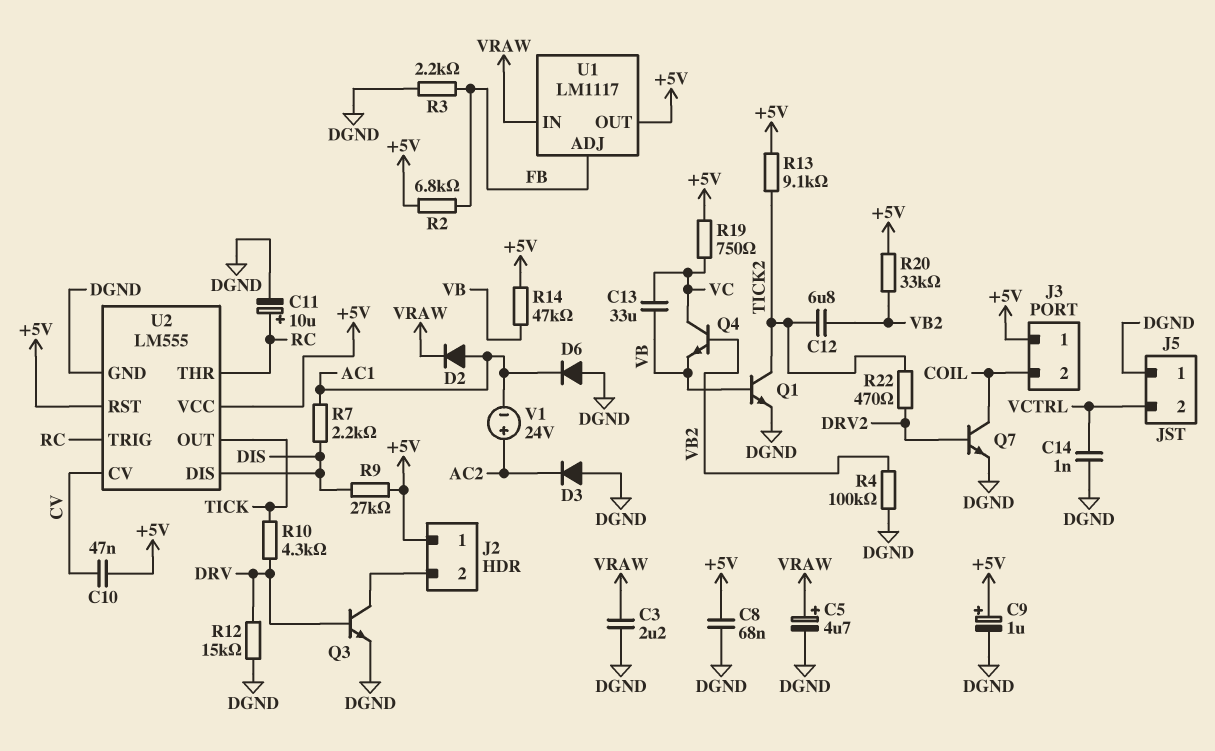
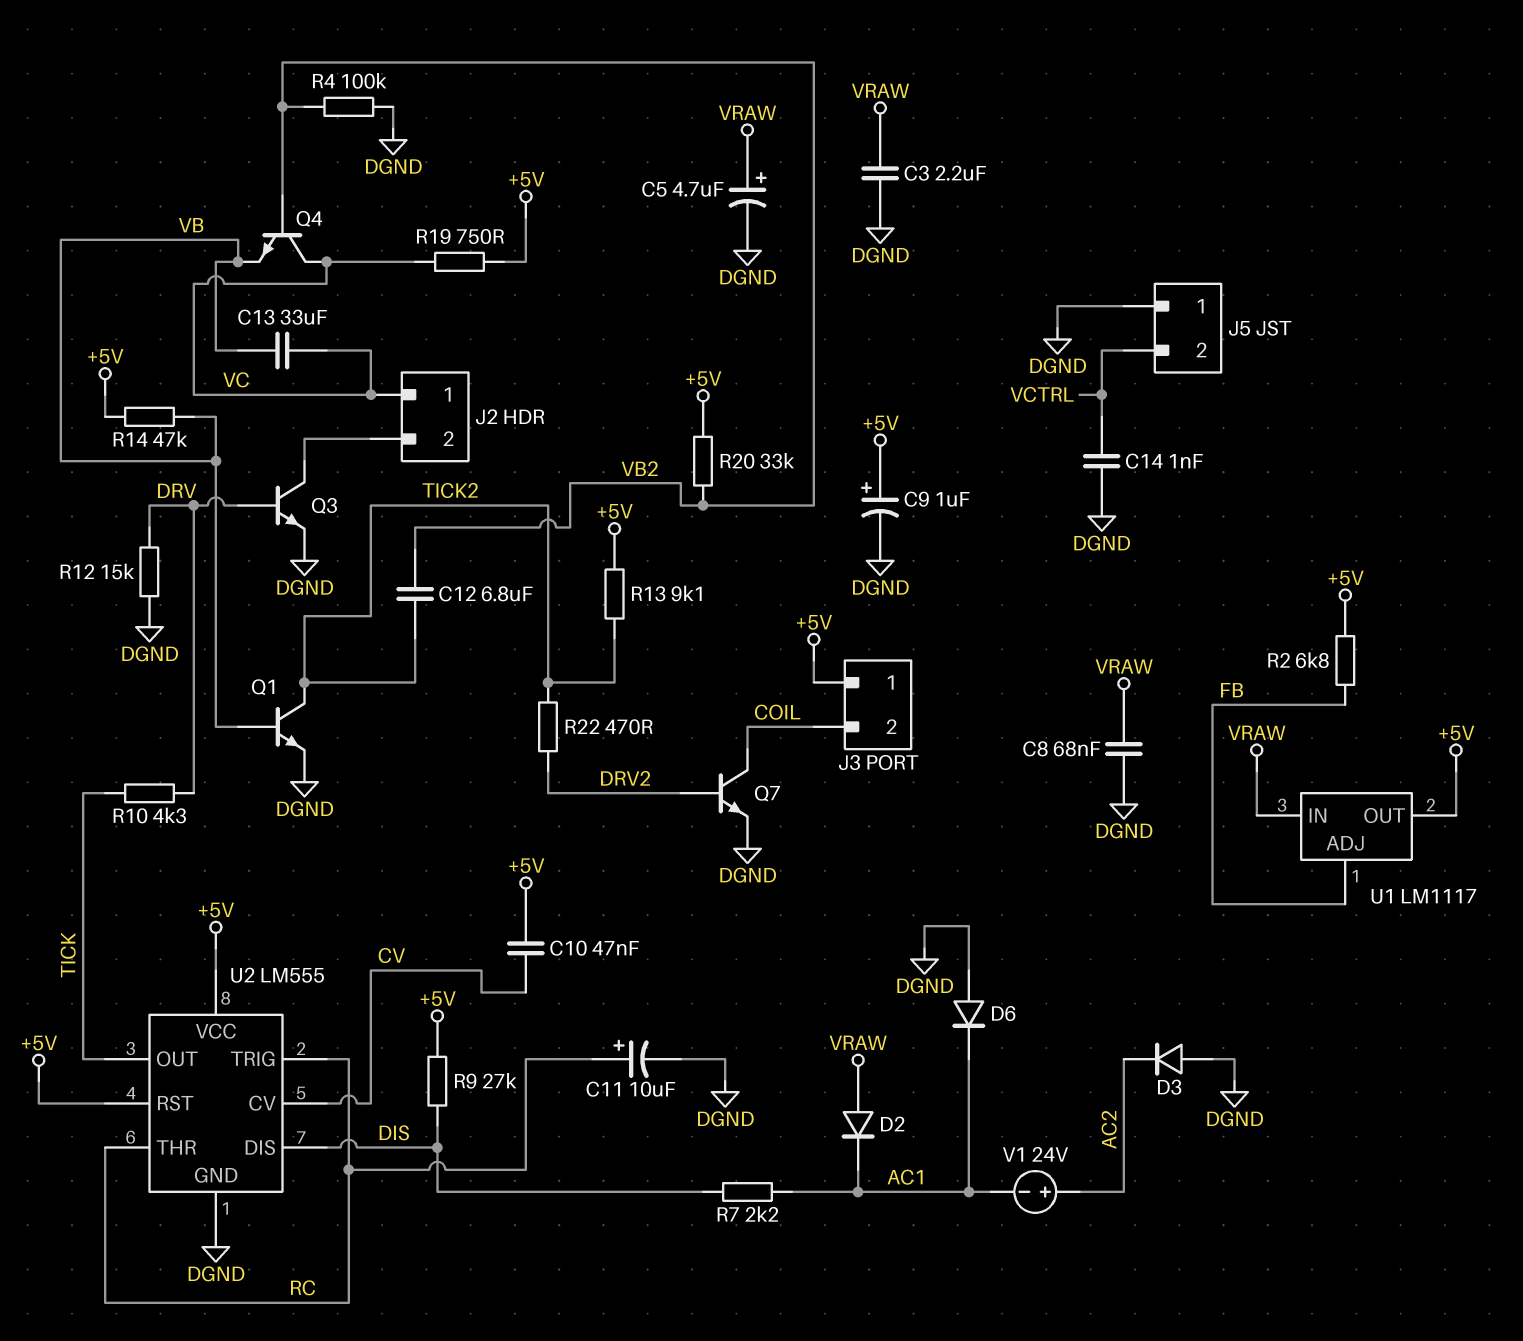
C8: 68nF (+5V, DGND) -> 68nF (DGND, VRAW)
D2: diode (A AC1, K VRAW) -> diode (A VRAW, K AC1)
J2 pin 1: +5V -> VC
R3: 2.2k (DGND, FB) -> none

